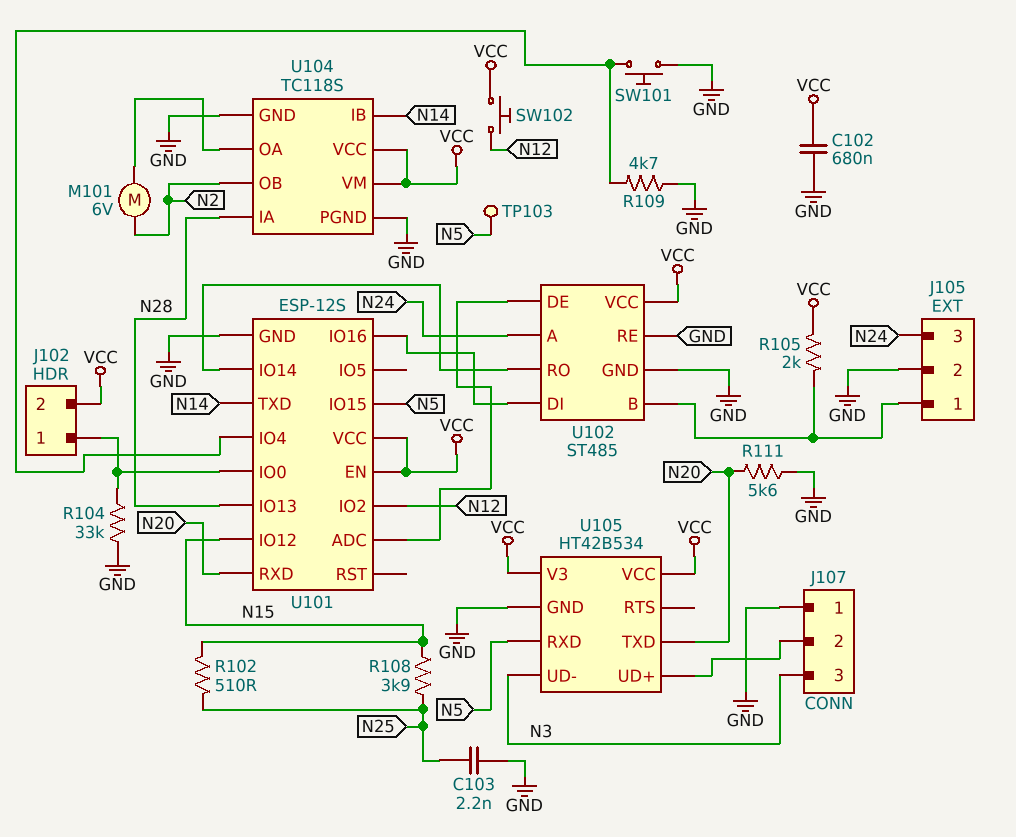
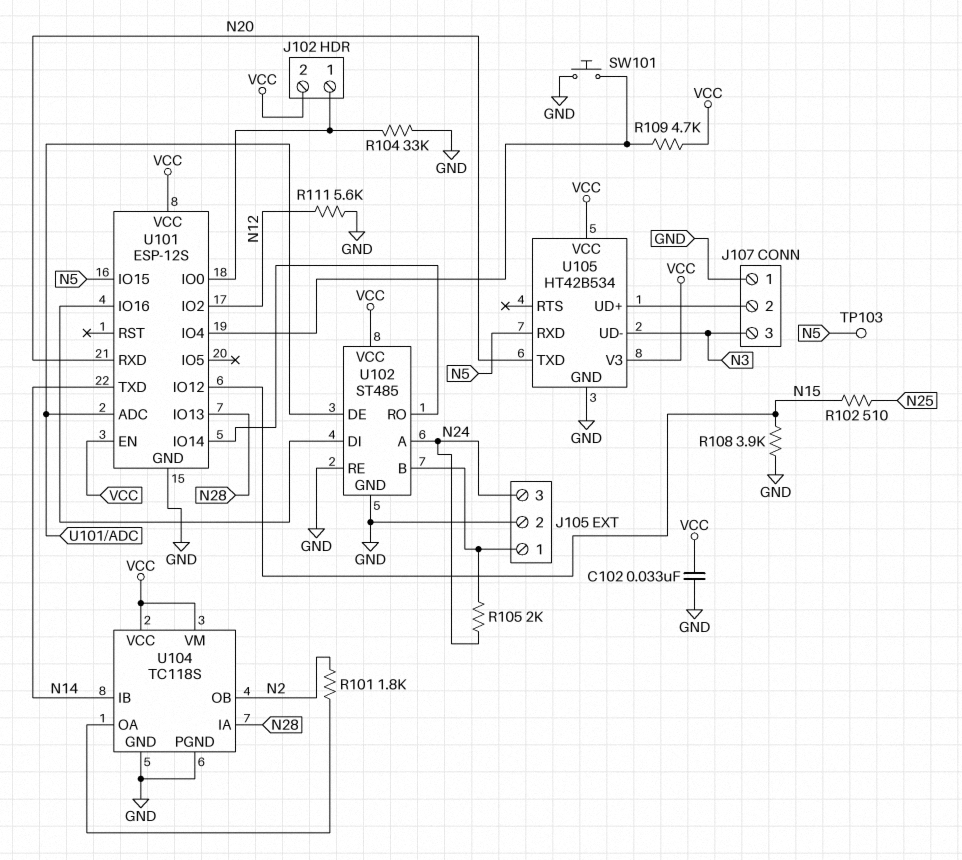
C102: 680nF (GND, VCC) -> 33nF (GND, VCC)
C103: 2.2nF (GND, N25) -> none
M101: motor 6V (N2, U104/OA) -> none
R101: none -> 1.8k (N2, U104/OA)
R105: 2k (J105/1, VCC) -> 2k (J105/1, N24)
R108: 3.9k (N15, N25) -> 3.9k (GND, N15)
R109: 4.7k (GND, U101/IO4) -> 4.7k (U101/IO4, VCC)
R111: 5.6k (GND, N20) -> 5.6k (GND, N12)
SW102: button (N12, VCC) -> none

